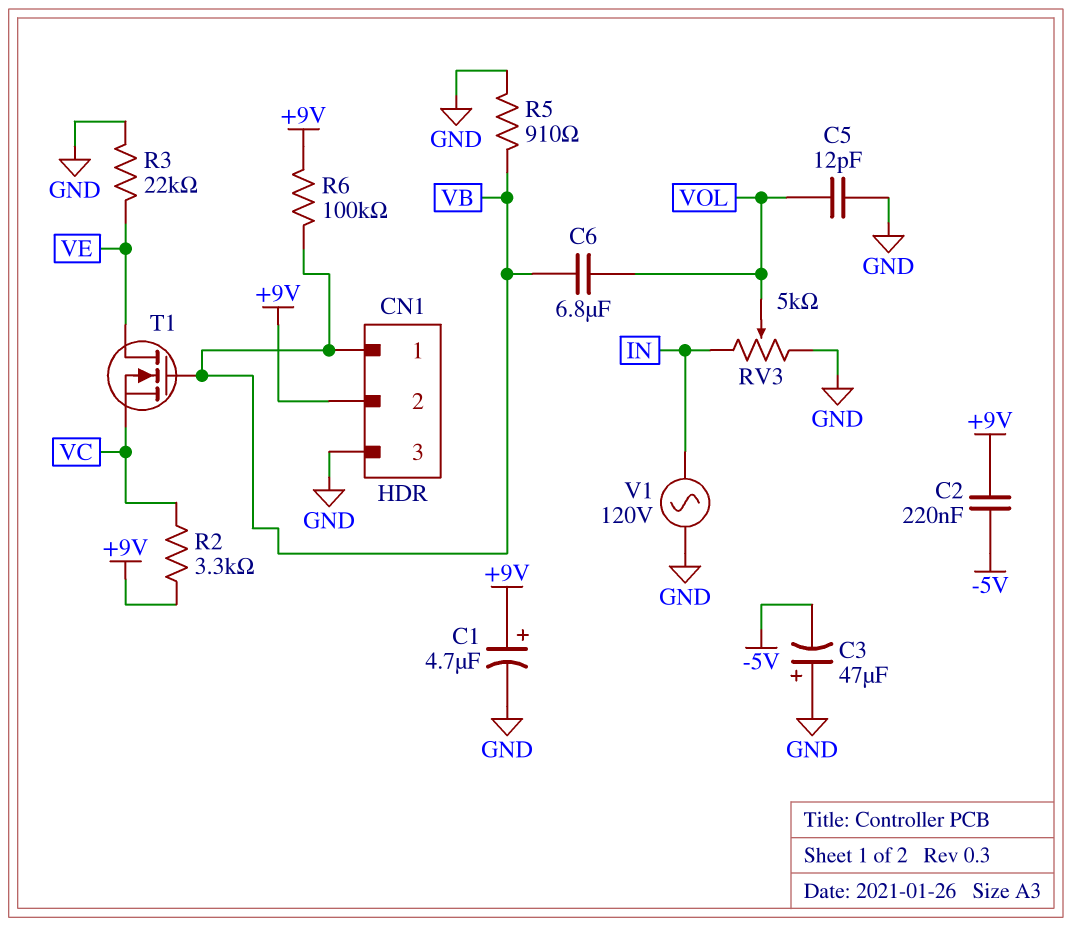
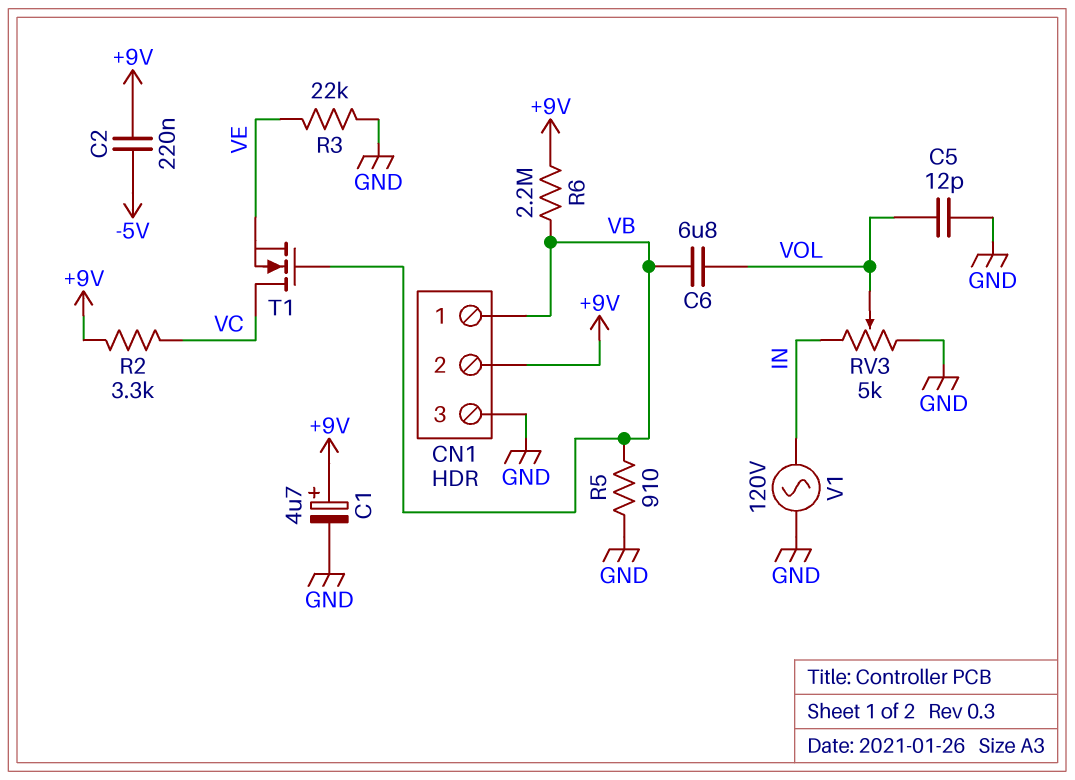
C3: 47uF (plus GND, minus -5V) -> none
R6: 100k (+9V, VB) -> 2.2M (+9V, VB)
T1: NMOS (G VB, D VE, S VC) -> NMOS (G VB, D VC, S VE)

